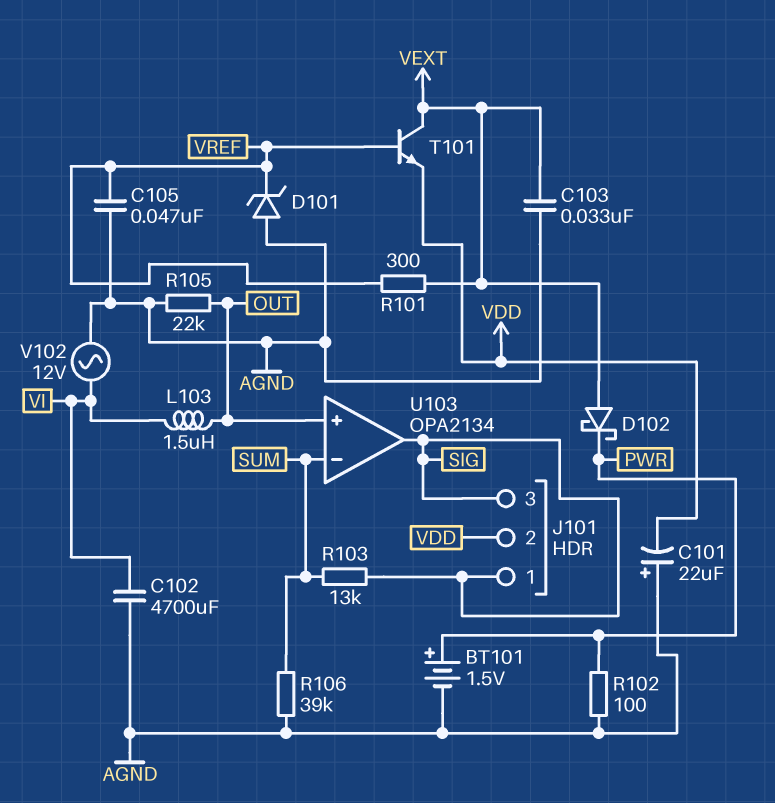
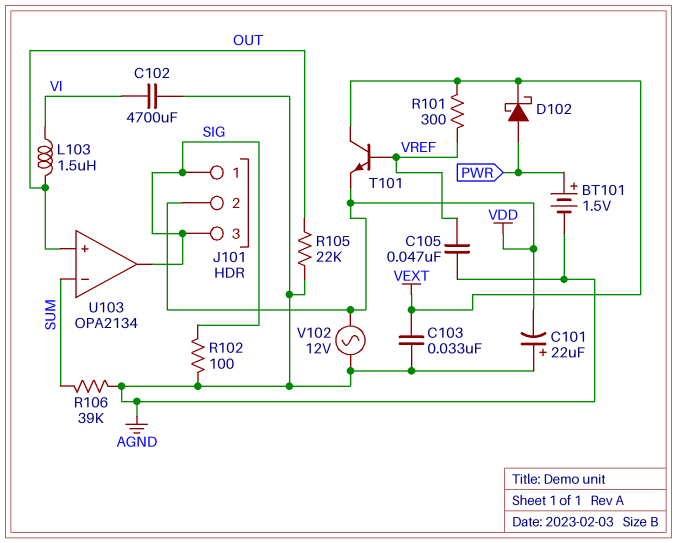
D101: zener (A AGND, K VREF) -> none
D102: schottky (A VEXT, K PWR) -> schottky (A PWR, K VEXT)
R102: 100 (AGND, PWR) -> 100 (AGND, SIG)
R103: 13k (SIG, SUM) -> none
V102: AC 12V (AGND, VI) -> AC 12V (AGND, VDD)

